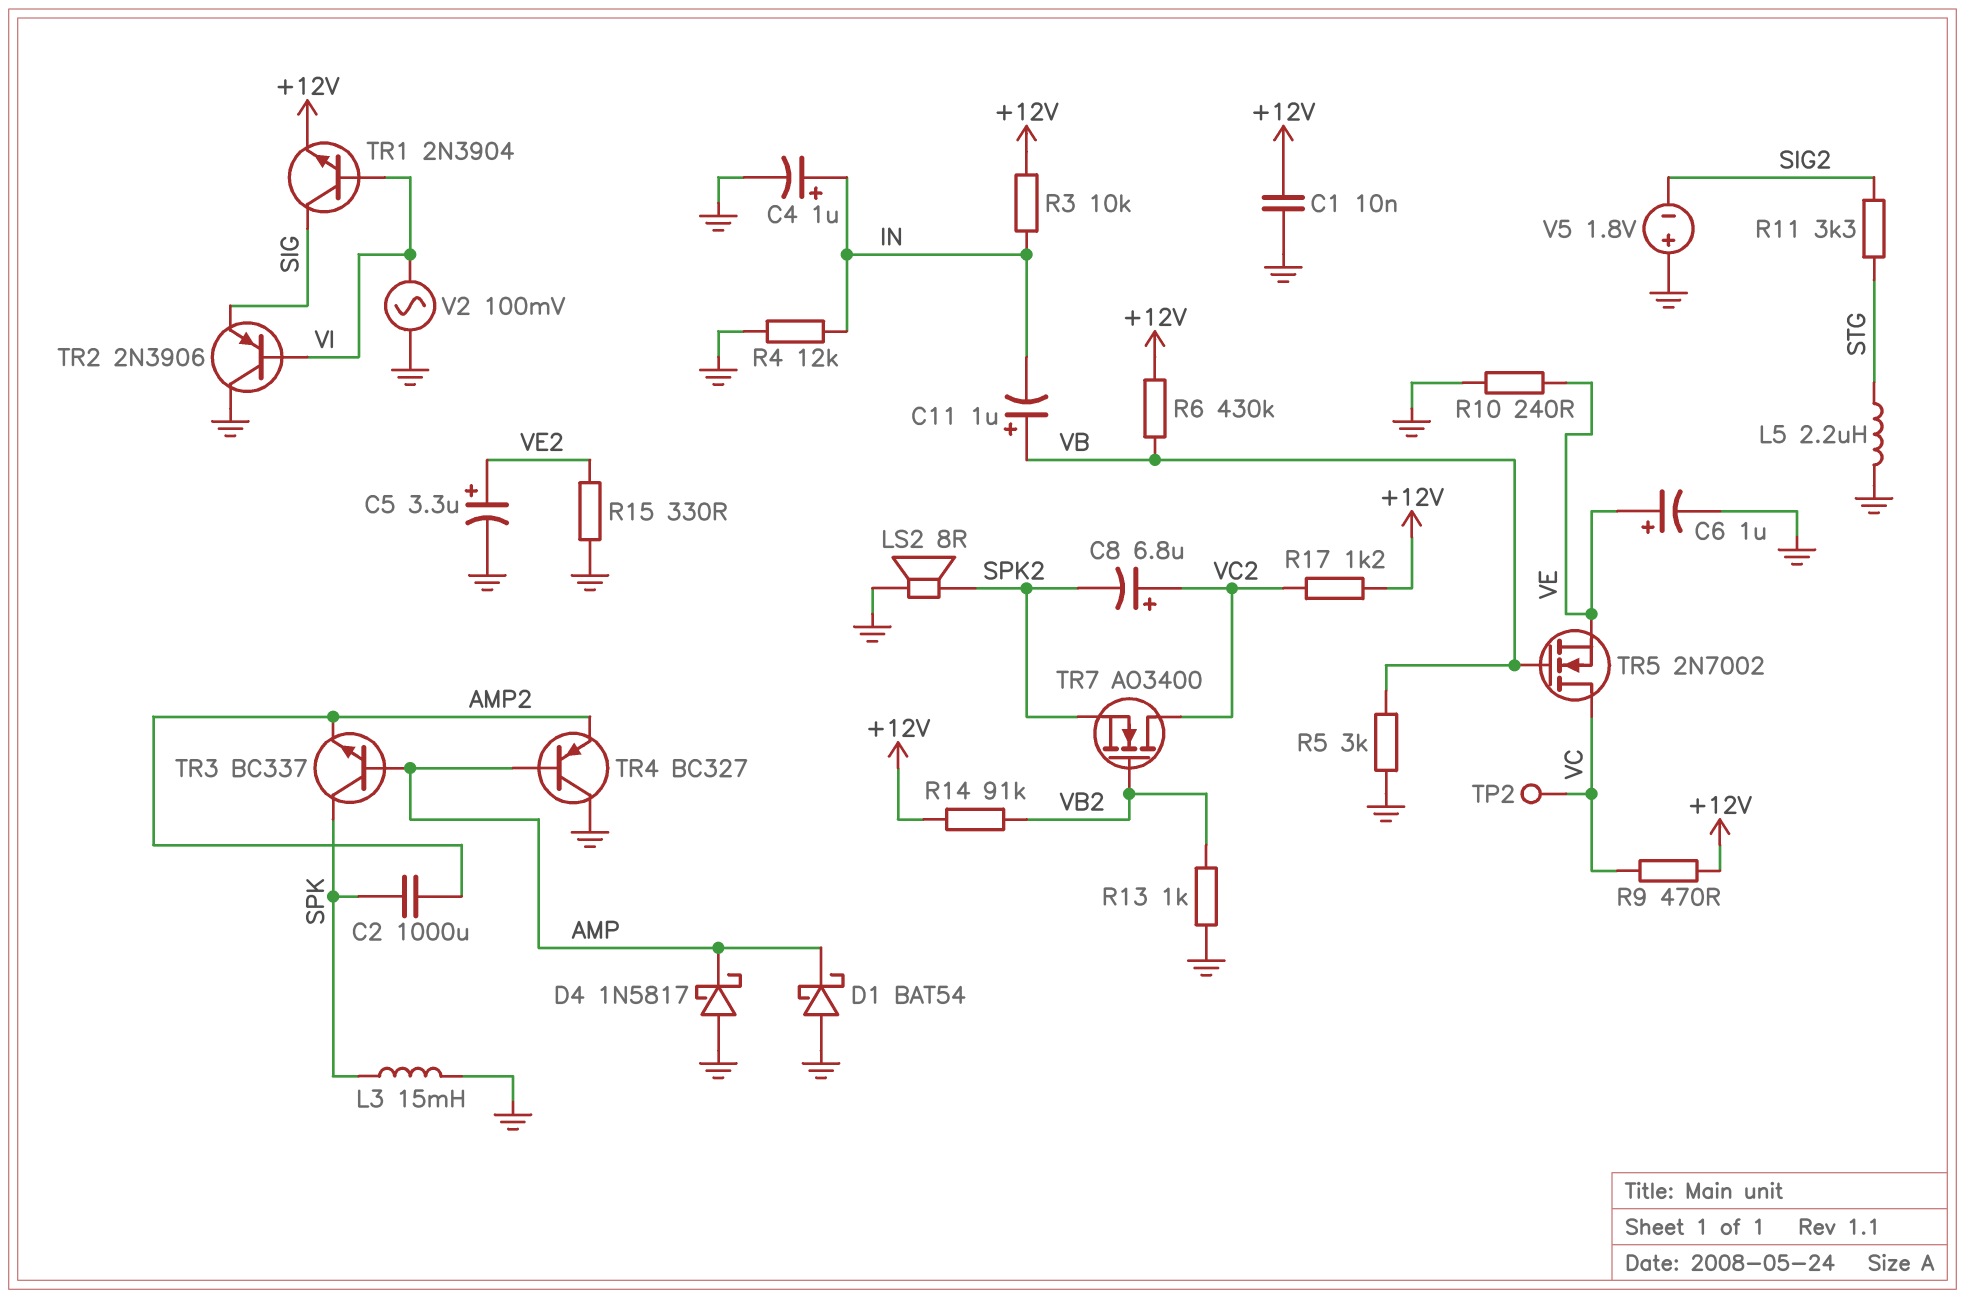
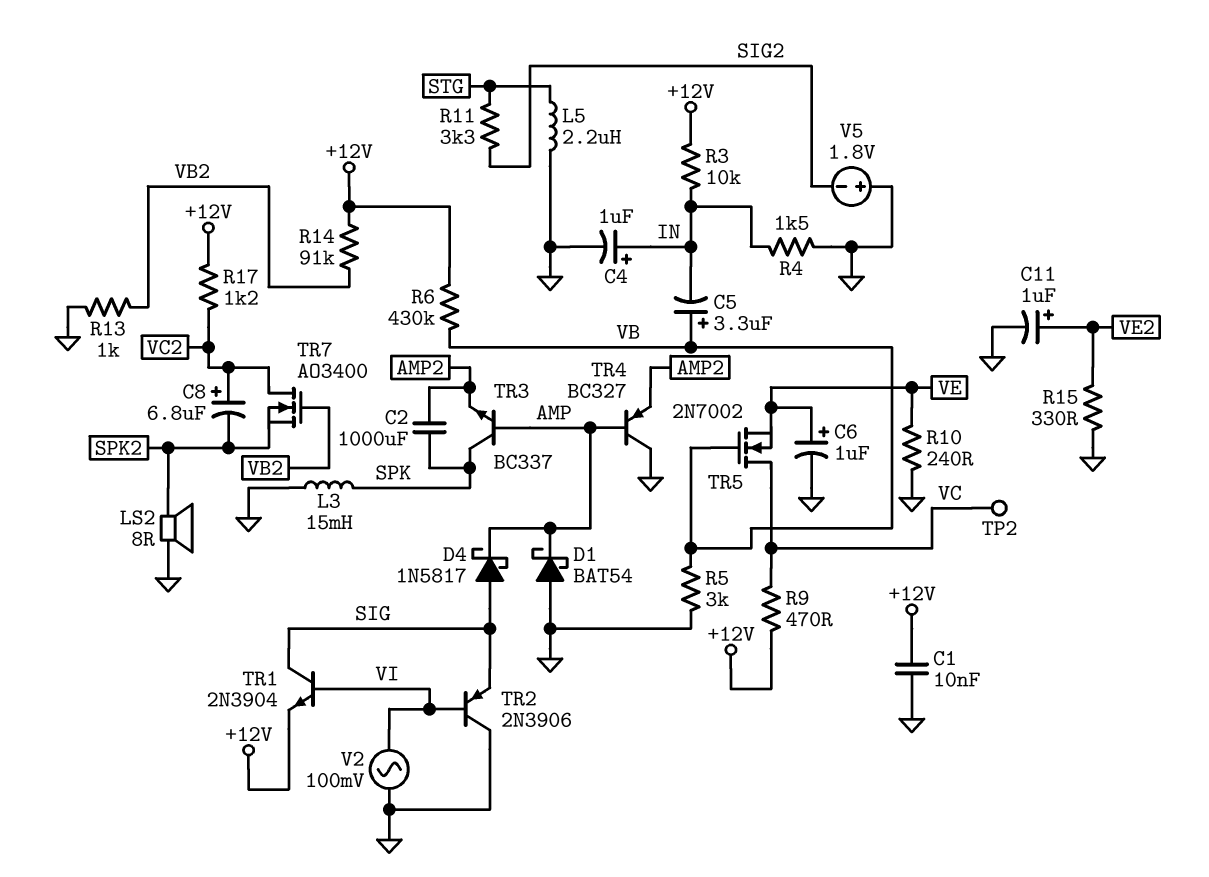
C5: 3.3uF (plus VE2, minus GND) -> 3.3uF (plus VB, minus IN)
C11: 1uF (plus VB, minus IN) -> 1uF (plus VE2, minus GND)
D4: schottky 1N5817 (A GND, K AMP) -> schottky 1N5817 (A SIG, K AMP)
R4: 12k (GND, IN) -> 1.5k (GND, IN)

